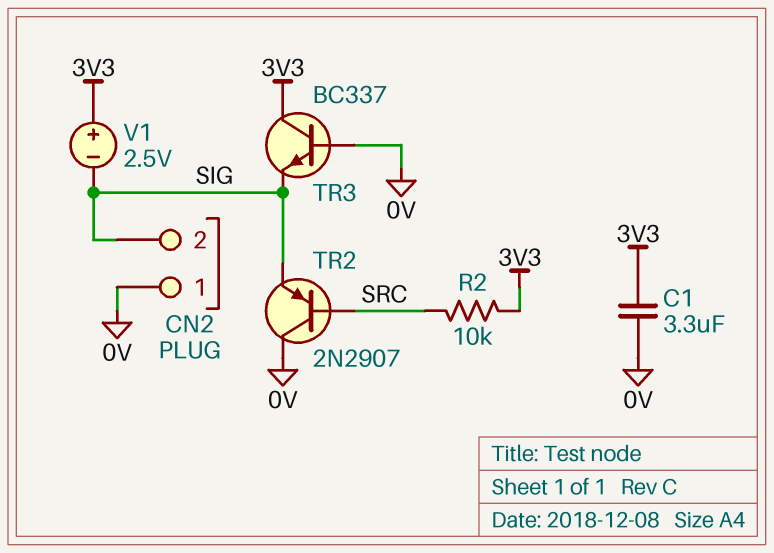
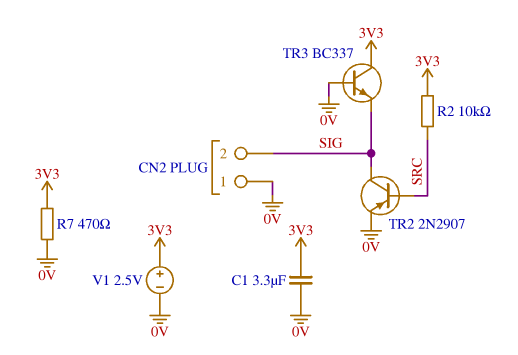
R7: none -> 470 (0V, 3V3)
TR2: PNP 2N2907 (B SRC, C 0V, E SIG) -> PNP 2N2907 (B SRC, C SIG, E 0V)
V1: 2.5V (plus 3V3, minus SIG) -> 2.5V (plus 3V3, minus 0V)

